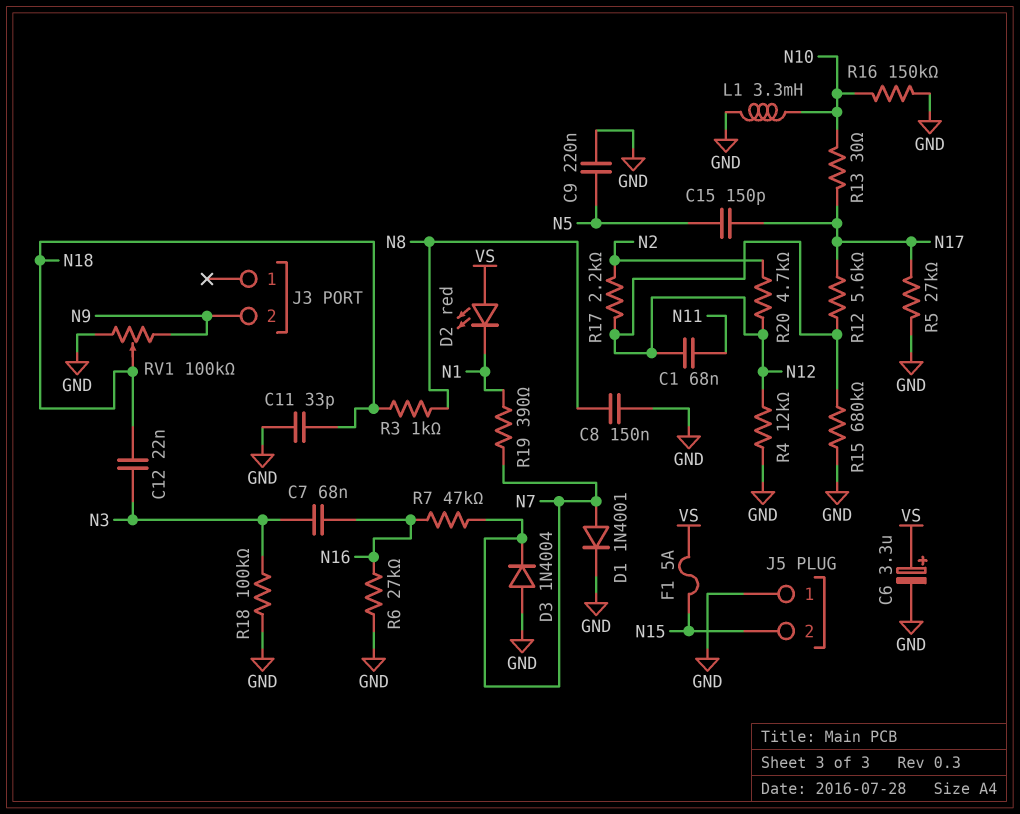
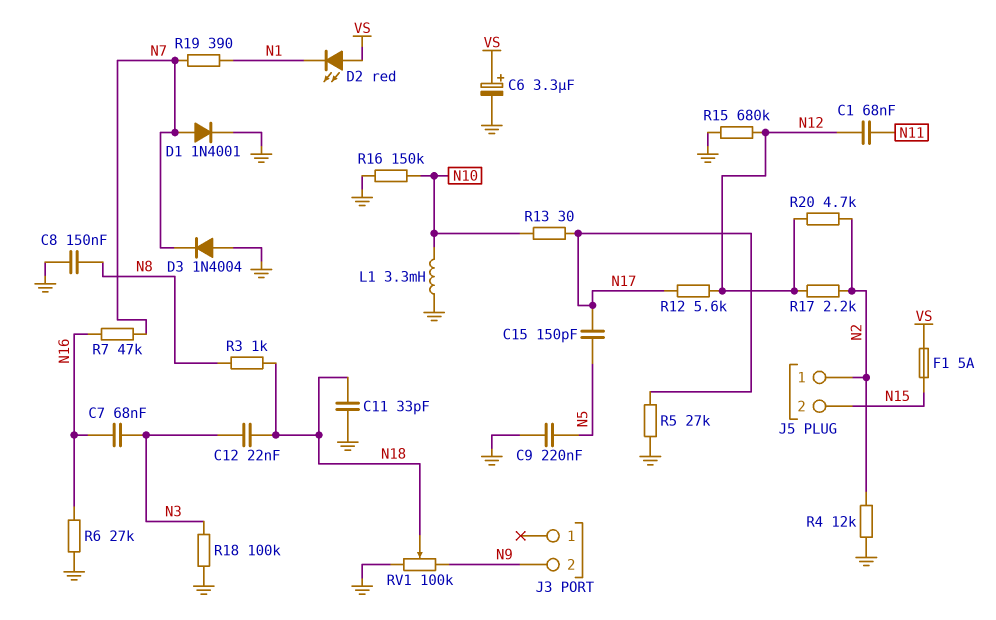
J5 pin 1: GND -> N2
R4: 12k (GND, N12) -> 12k (GND, N2)

